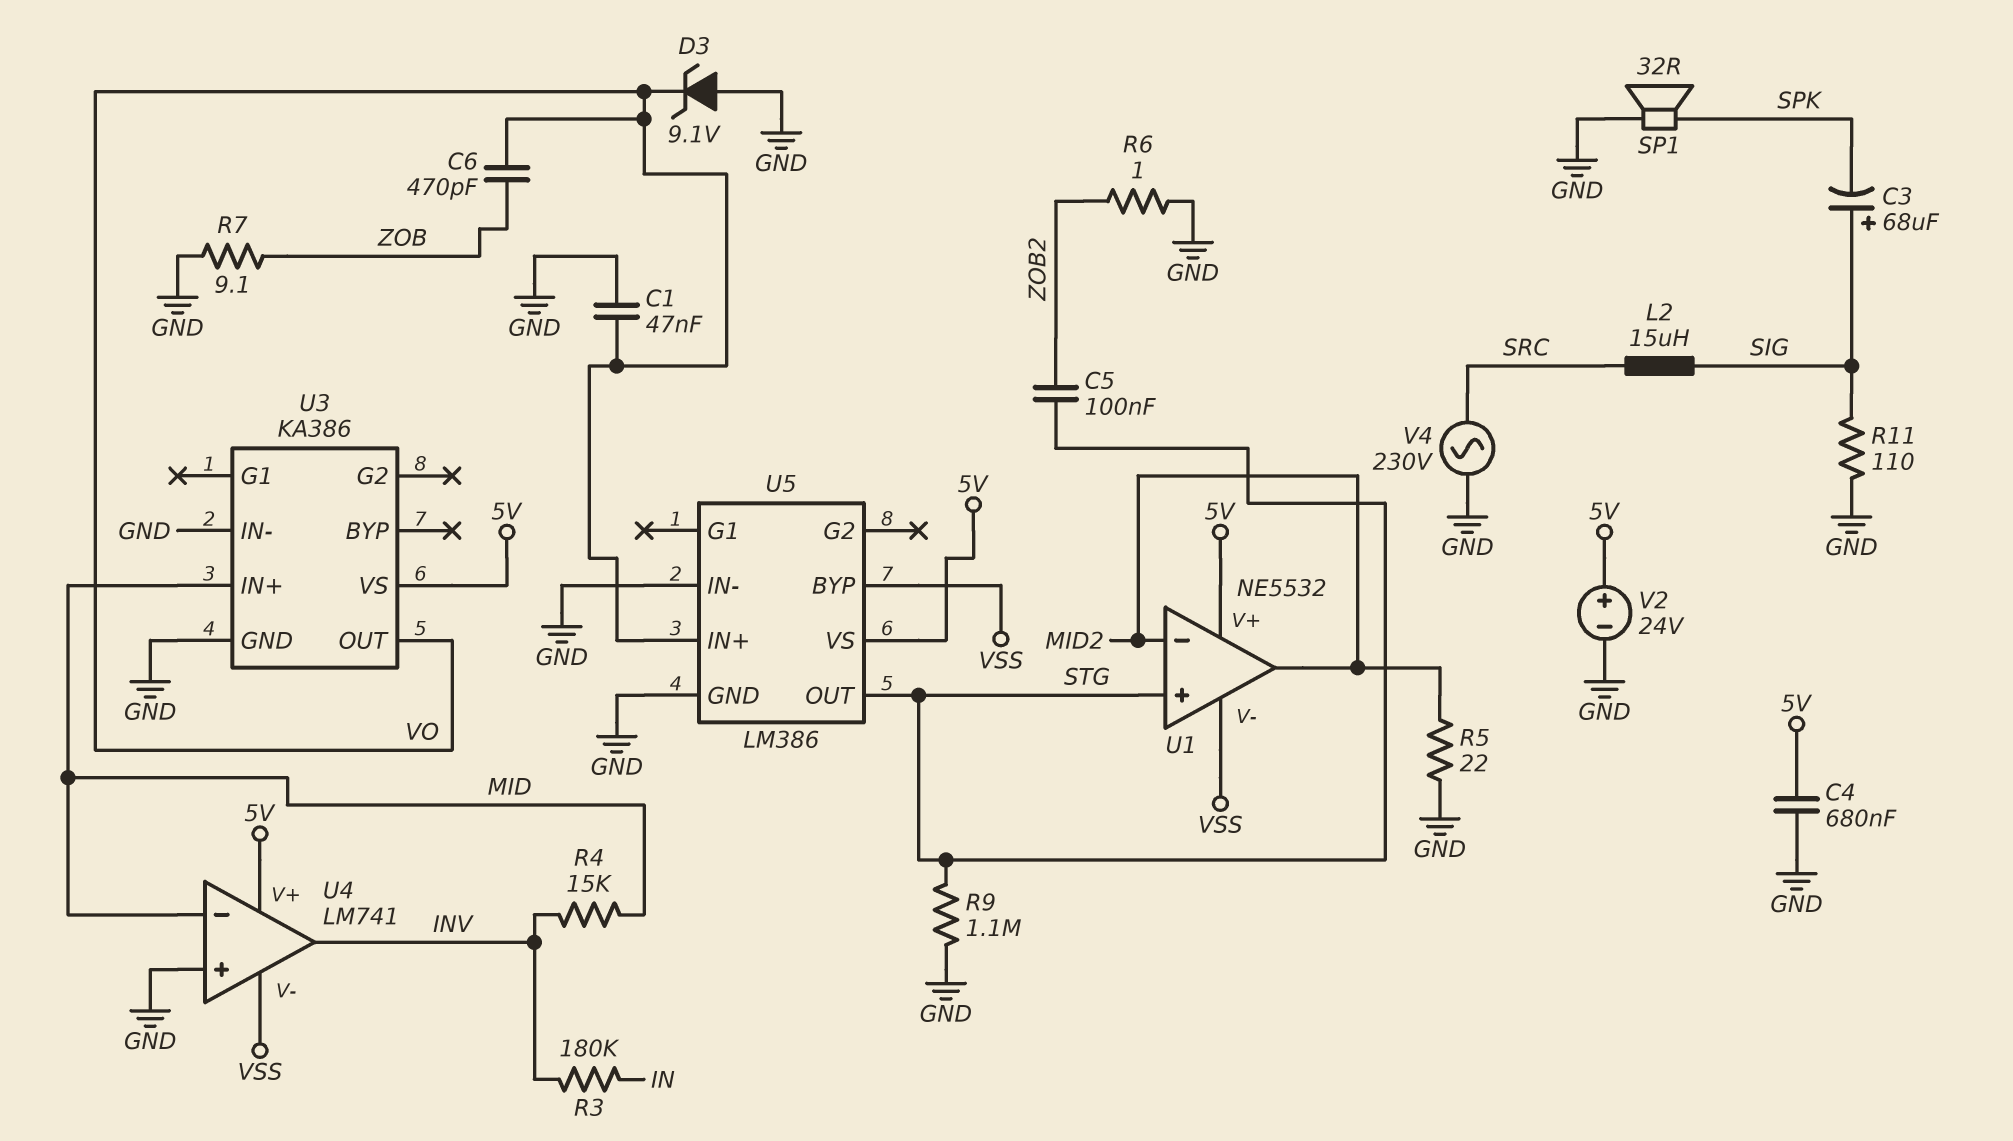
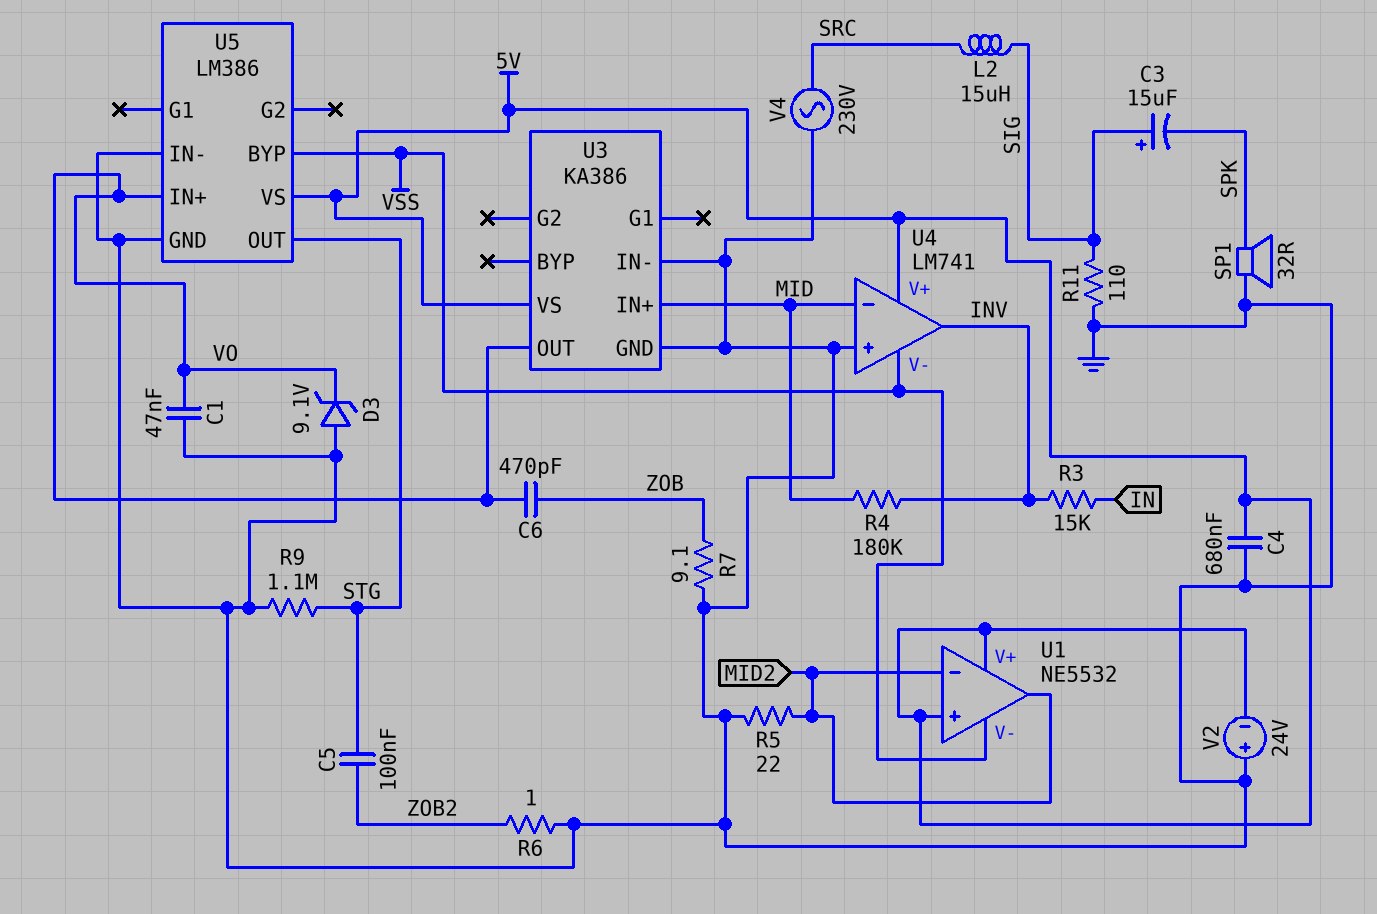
C3: 68uF (plus SIG, minus SPK) -> 15uF (plus SIG, minus SPK)
R3: 180k (IN, INV) -> 15k (IN, INV)
R4: 15k (INV, MID) -> 180k (INV, MID)
U1 pin in+: STG -> 5V
V2: 24V (plus 5V, minus GND) -> 24V (plus GND, minus 5V)

